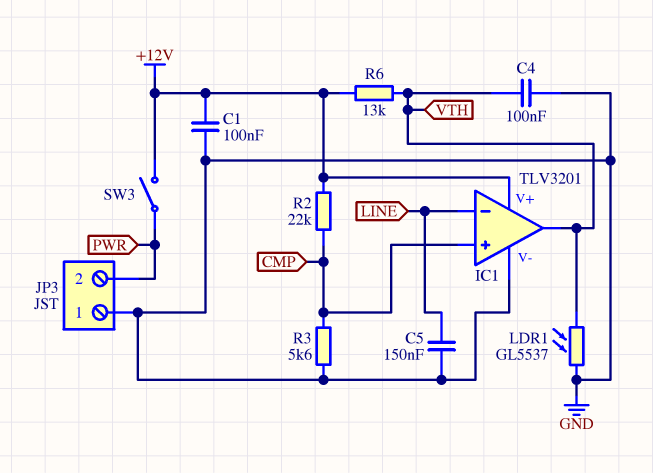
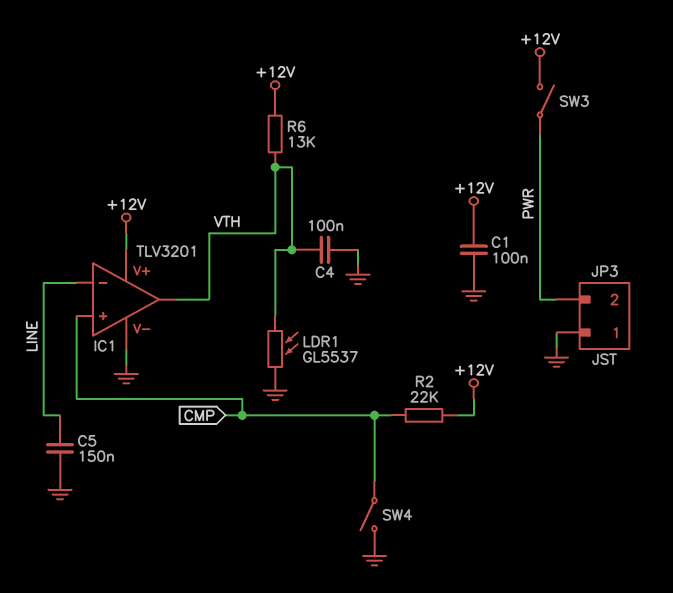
R3: 5.6k (CMP, GND) -> none
SW4: none -> switch (CMP, GND)

